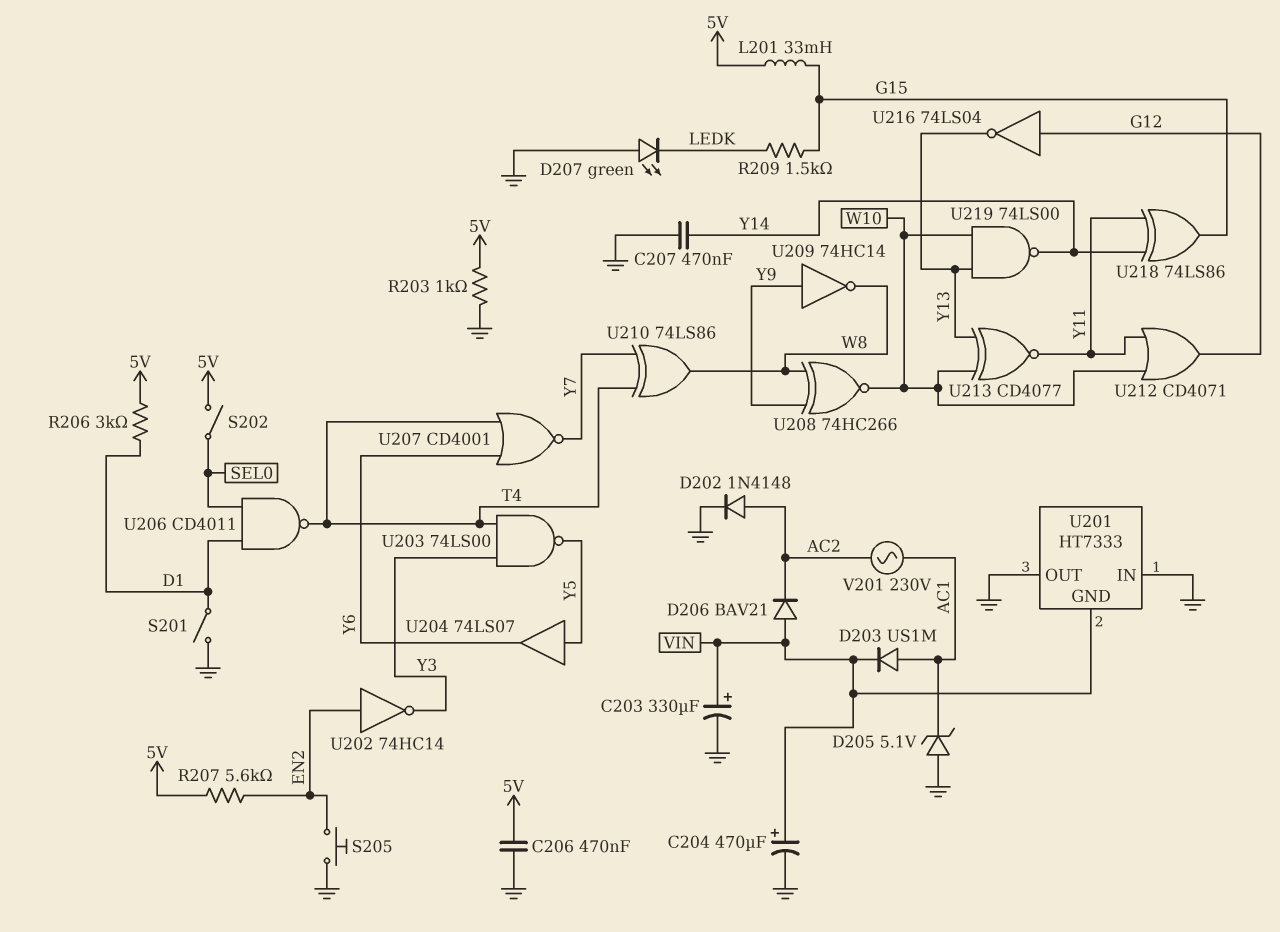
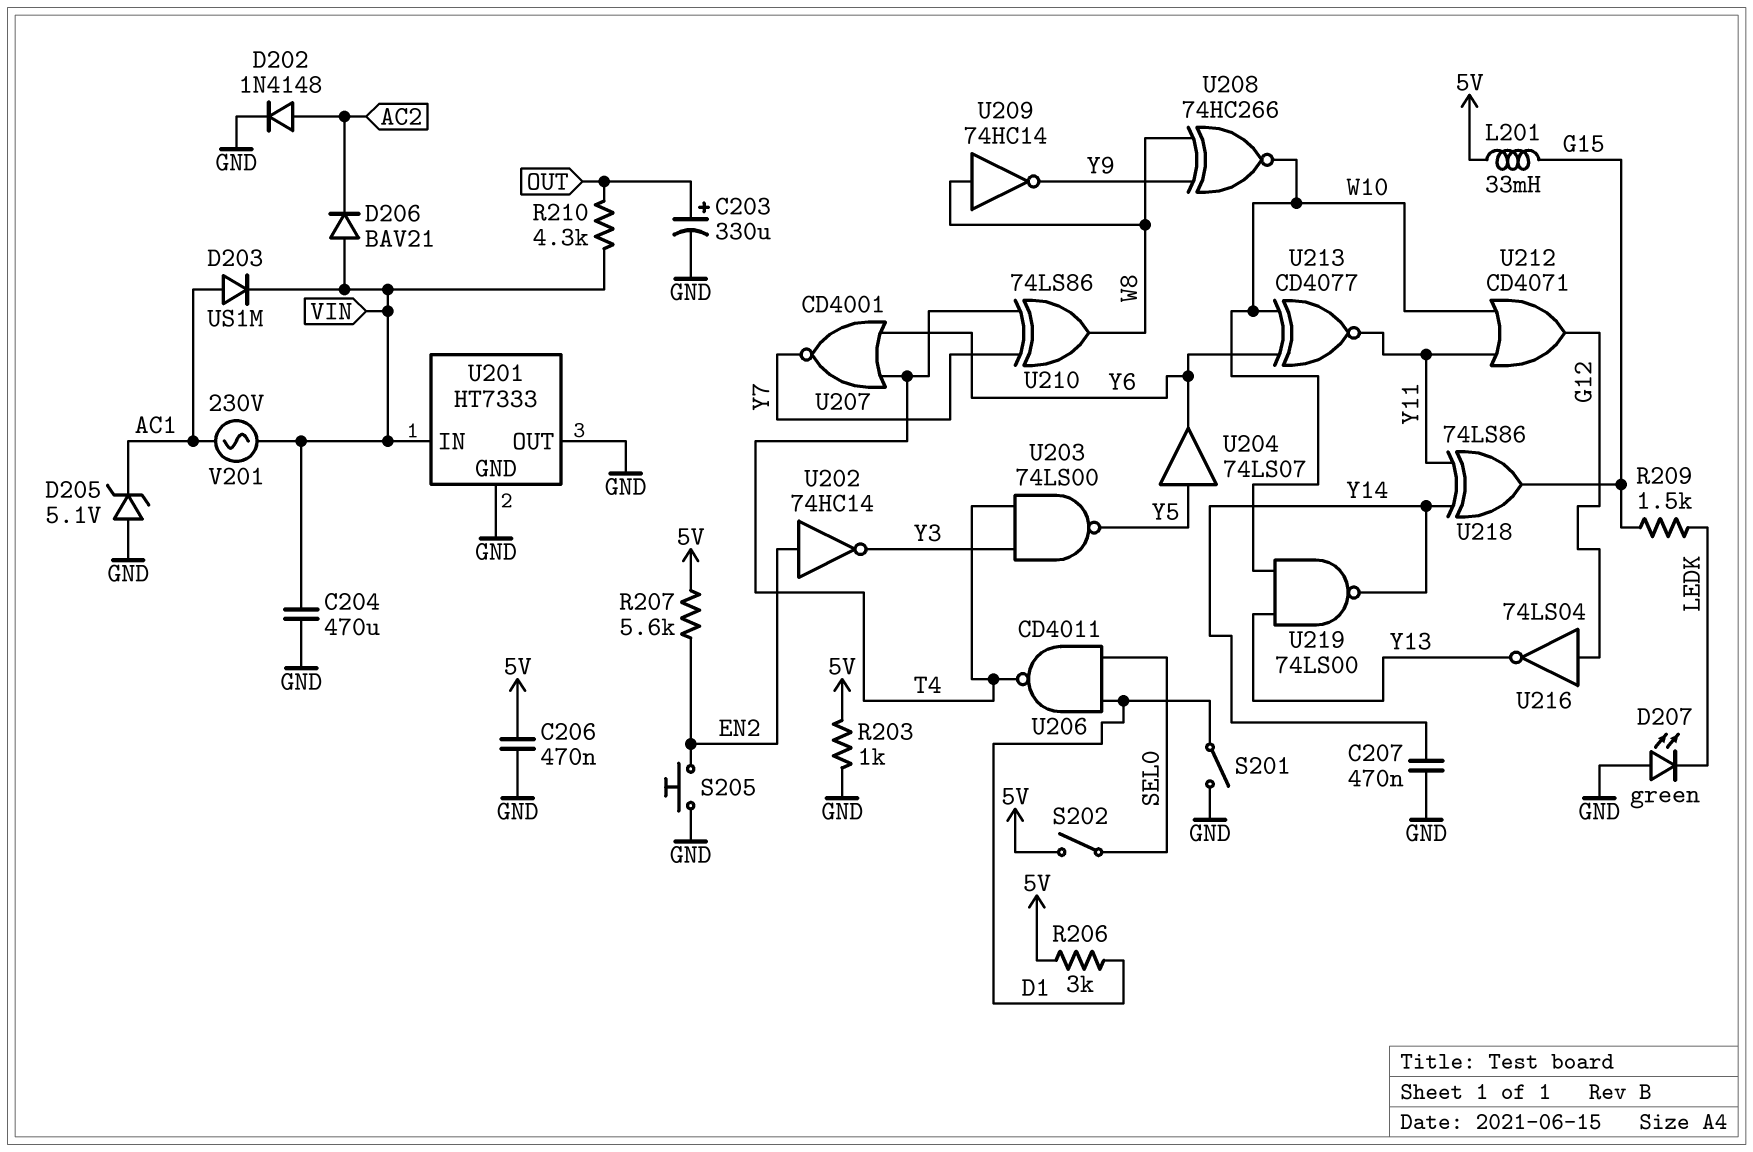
C203: 330uF (plus VIN, minus GND) -> 330uF (plus OUT, minus GND)
C204: 470uF (plus VIN, minus GND) -> 470uF (GND, VIN)
R210: none -> 4.3k (OUT, VIN)
U201 pin GND: VIN -> GND
U201 pin IN: GND -> VIN
U209: NOT 74HC14 (in Y9, out W8) -> NOT 74HC14 (in W8, out Y9)
U213: XNOR CD4077 (in W10, in Y13, out Y11) -> XNOR CD4077 (in W10, in Y6, out Y11)
V201: AC 230V (AC1, AC2) -> AC 230V (AC1, VIN)

